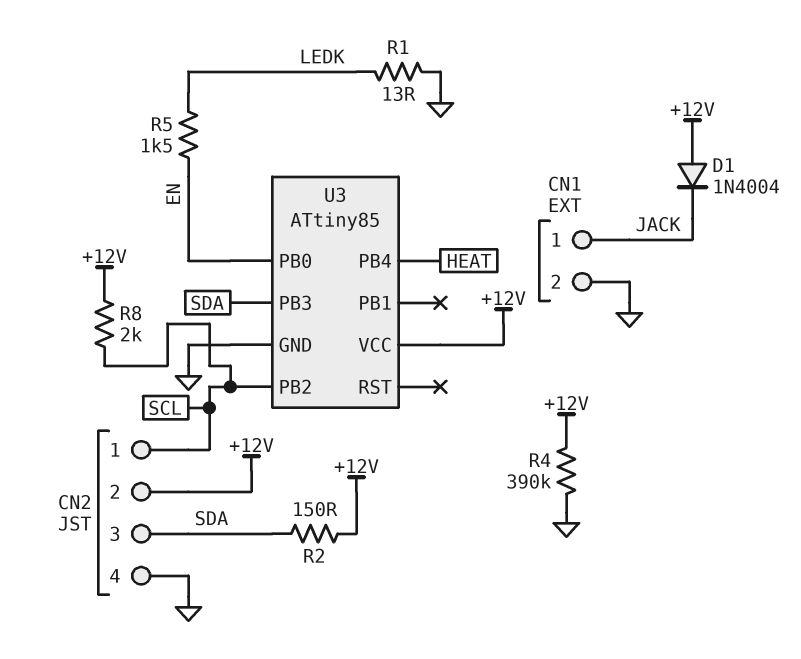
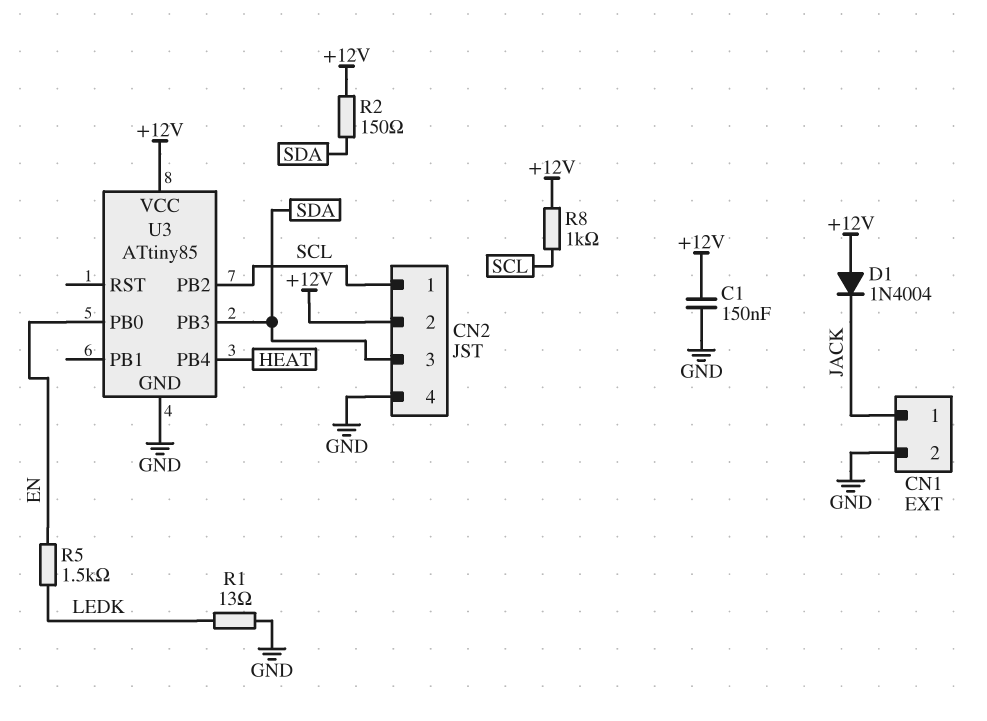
C1: none -> 150nF (+12V, GND)
R4: 390k (+12V, GND) -> none
R8: 2k (+12V, SCL) -> 1k (+12V, SCL)

